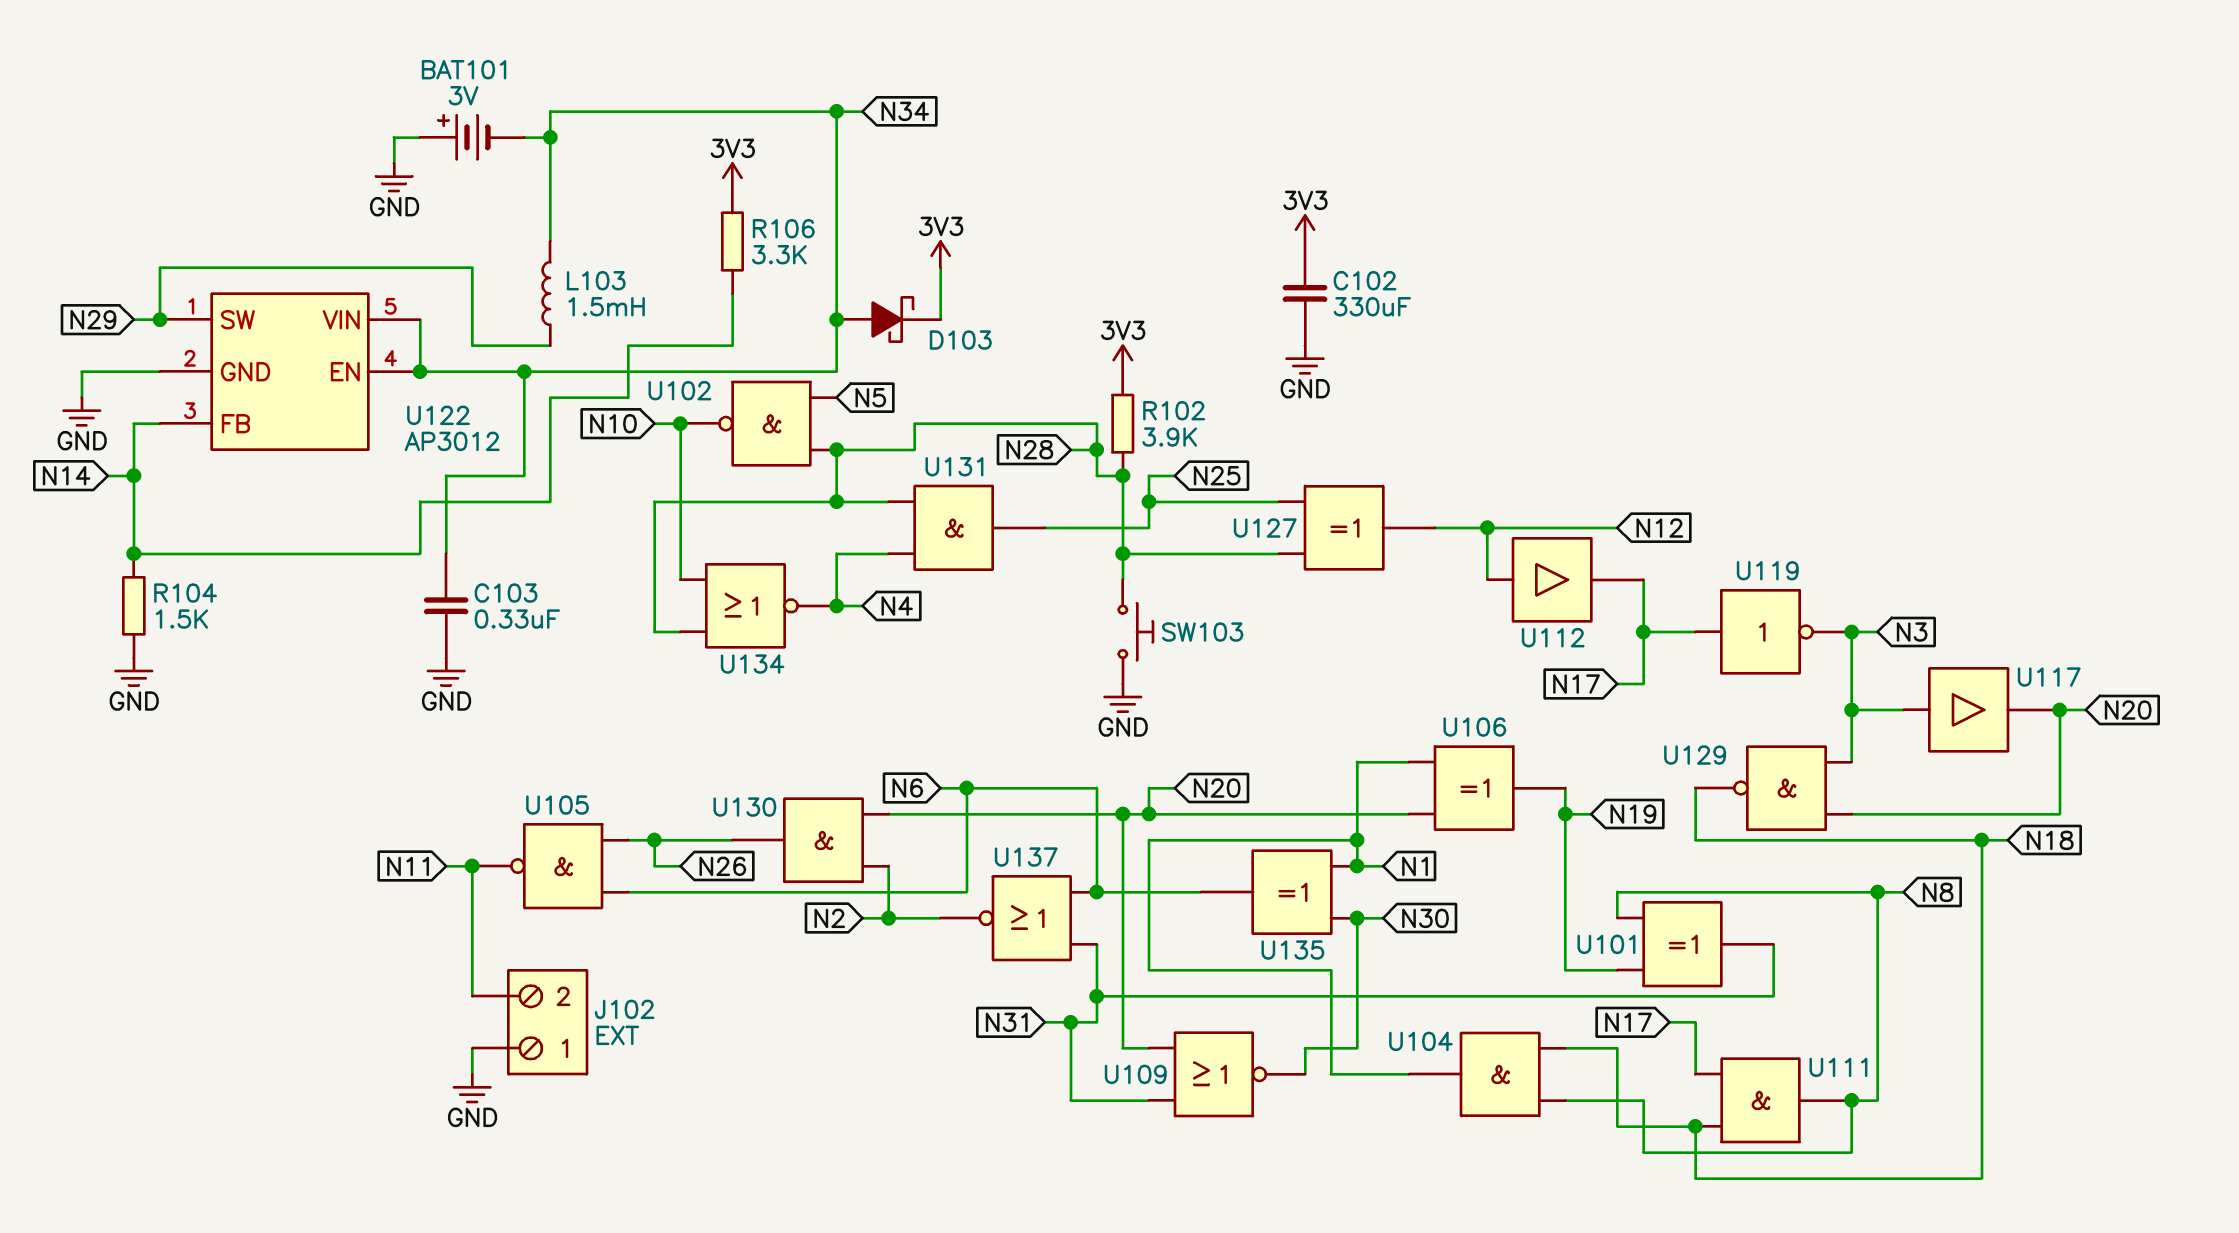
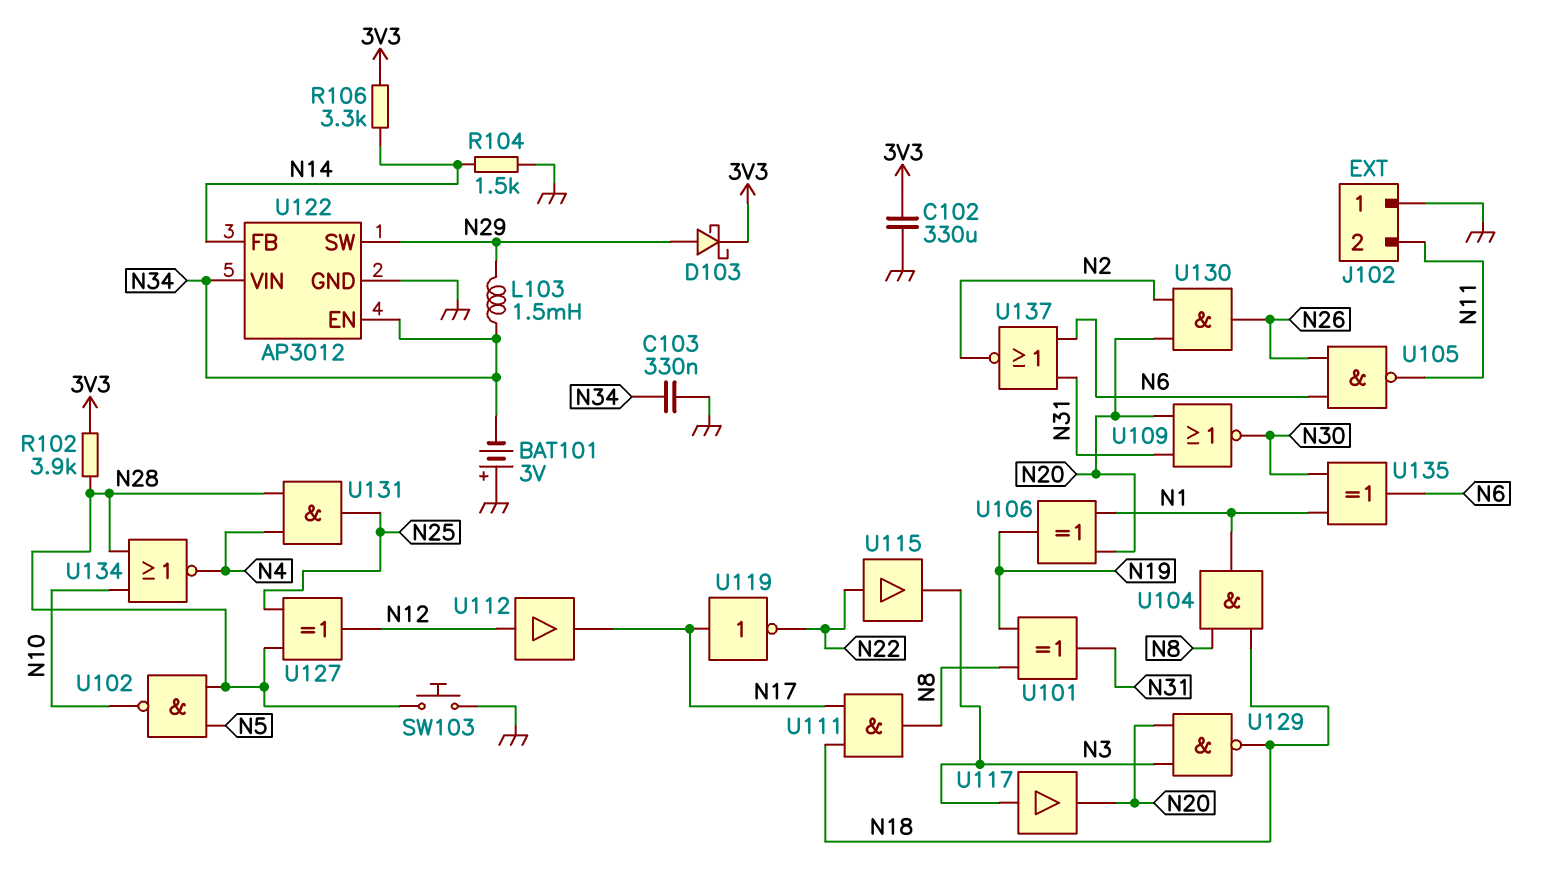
D103: schottky (A N34, K 3V3) -> schottky (A N29, K 3V3)
U115: none -> buffer (in N22, out N3)
U119: NOT (in N17, out N3) -> NOT (in N17, out N22)

